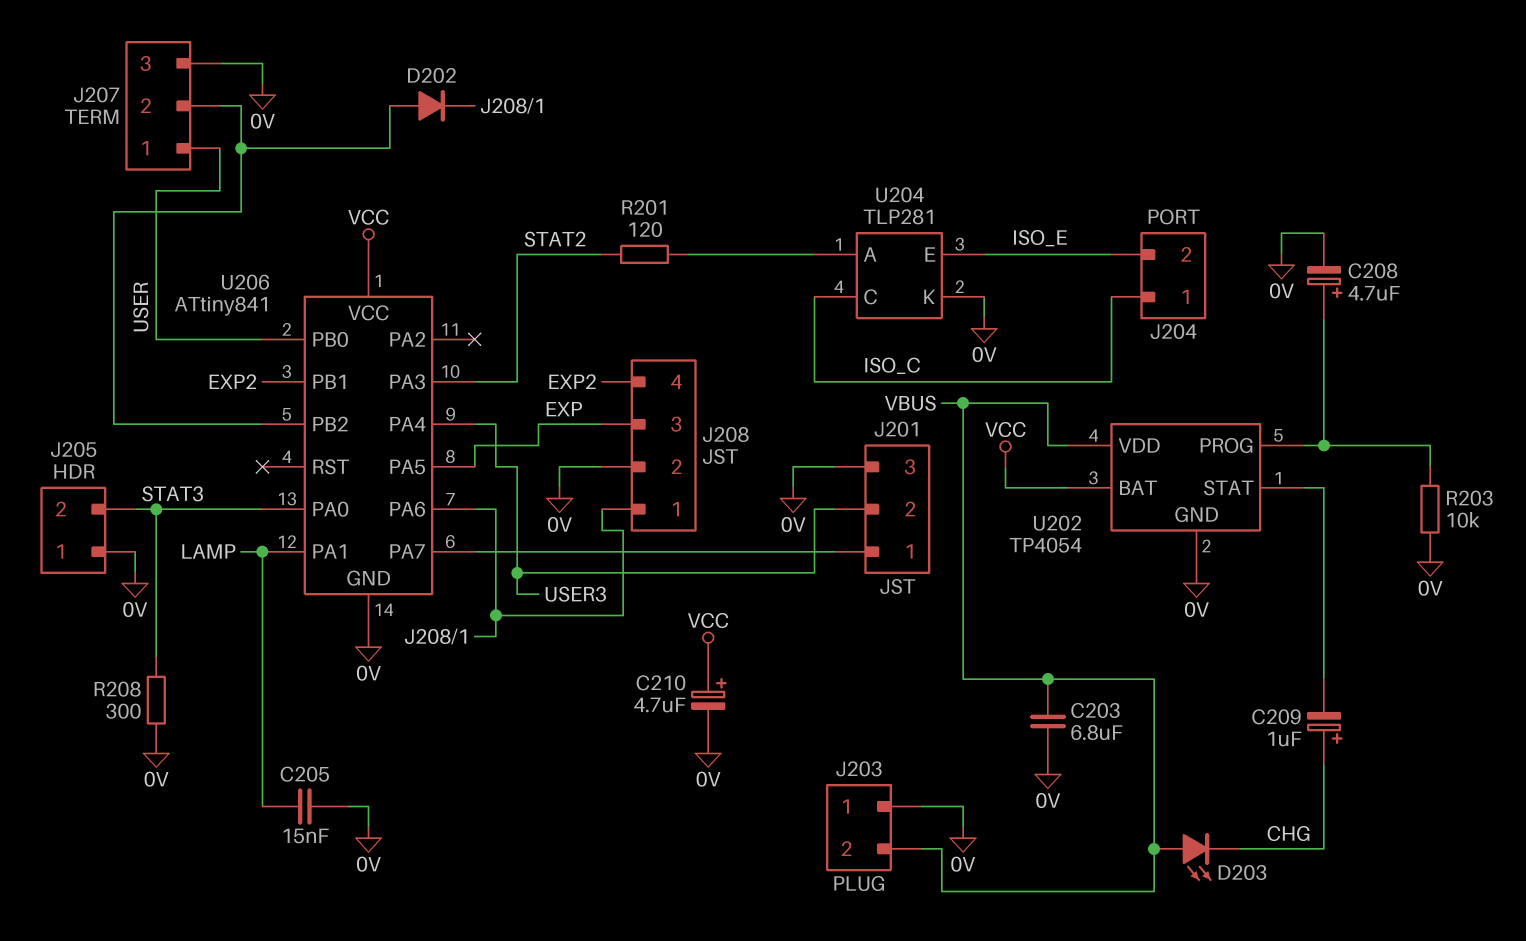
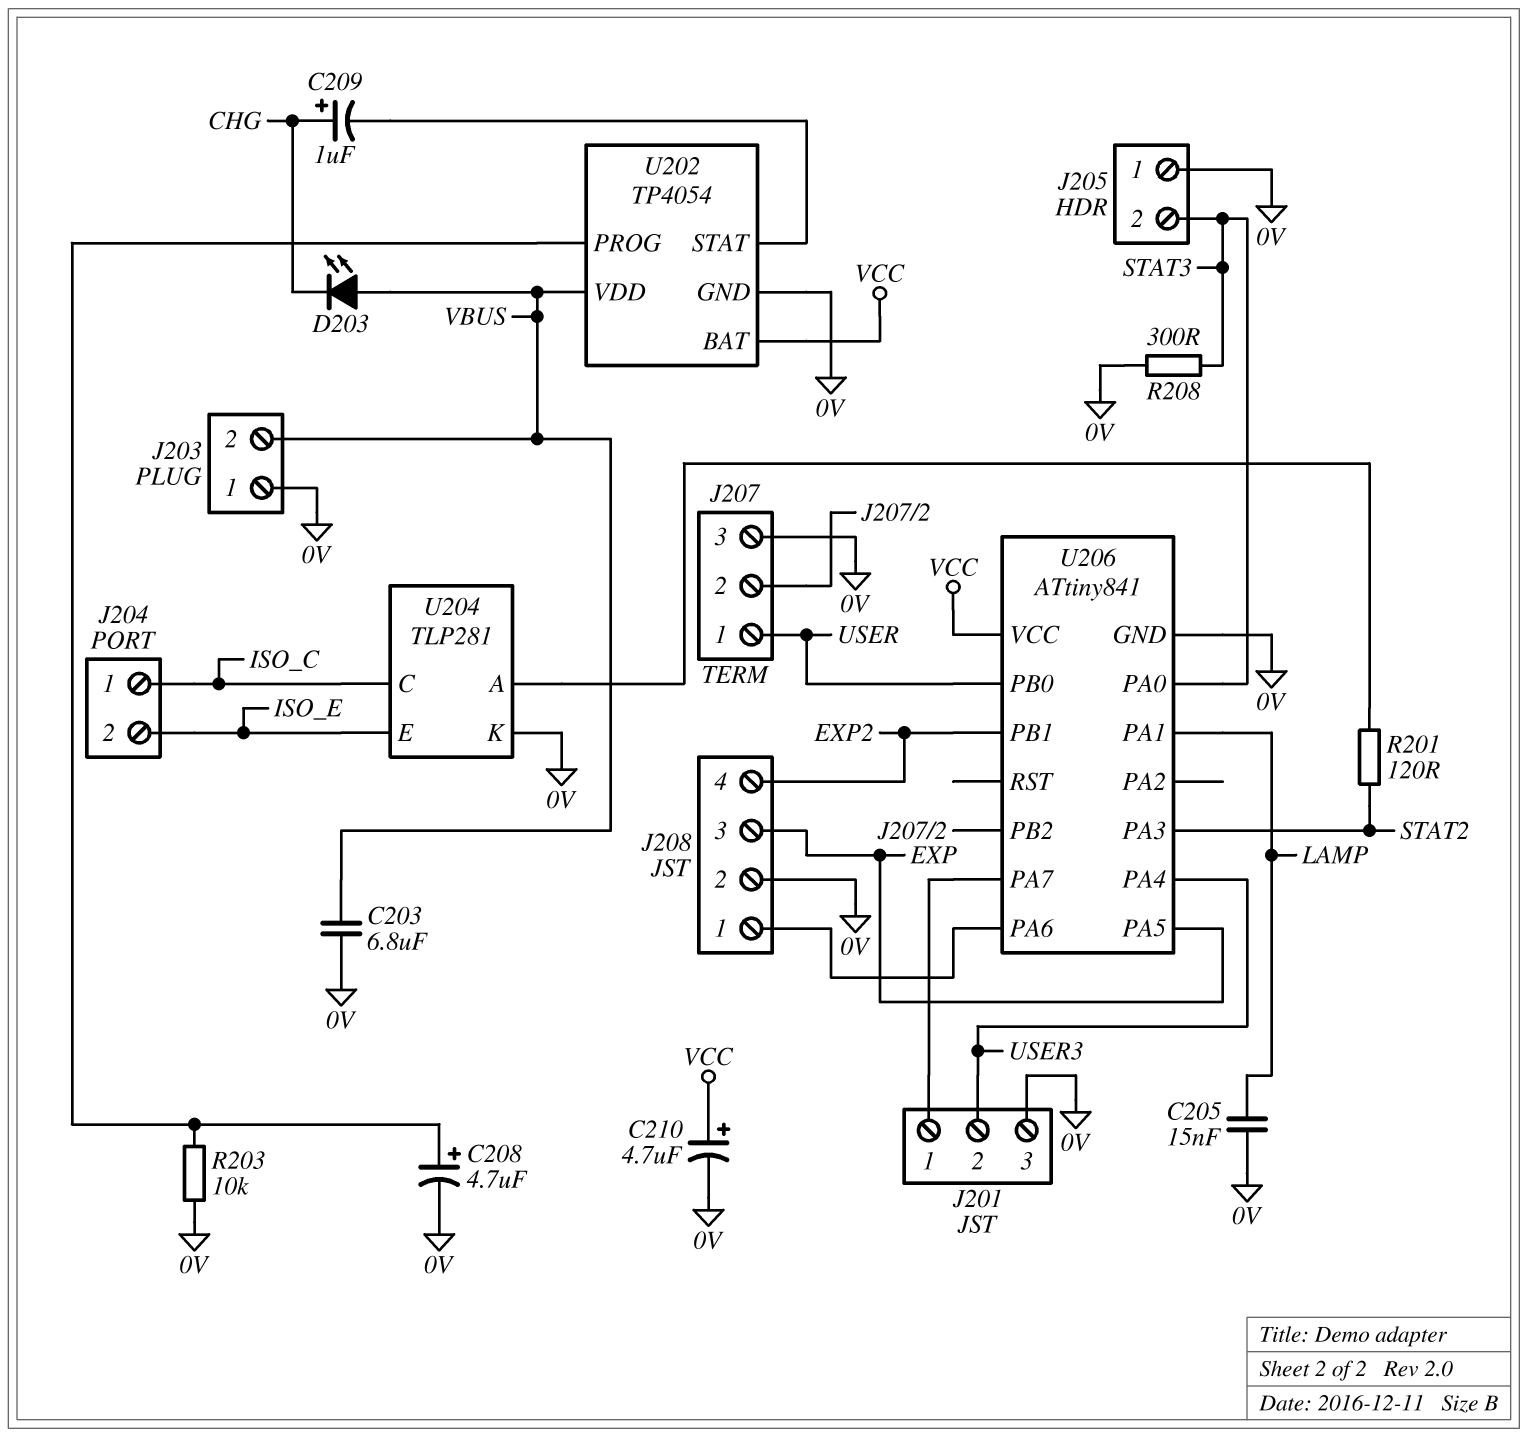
D202: diode (A J207/2, K J208/1) -> none

